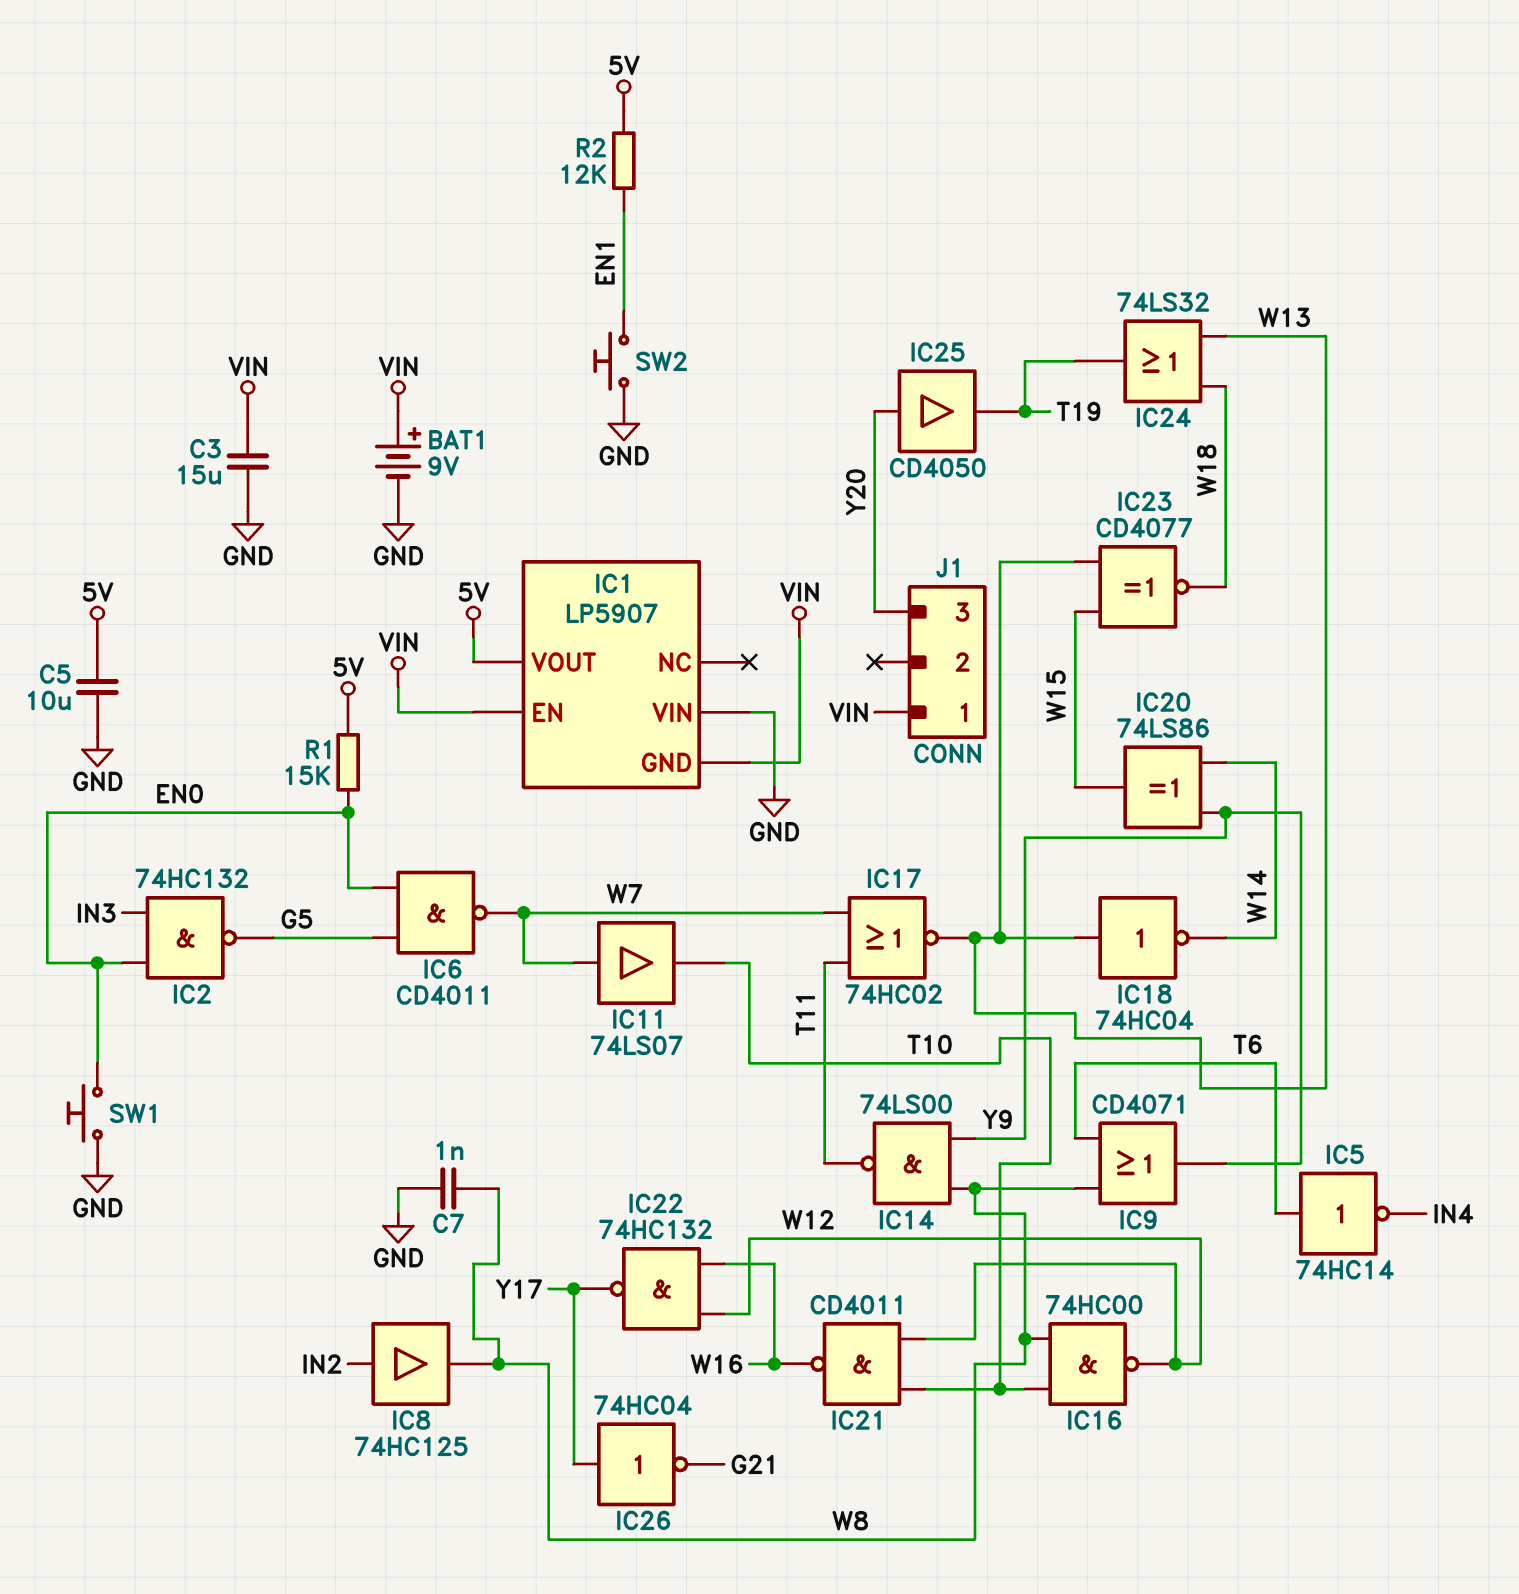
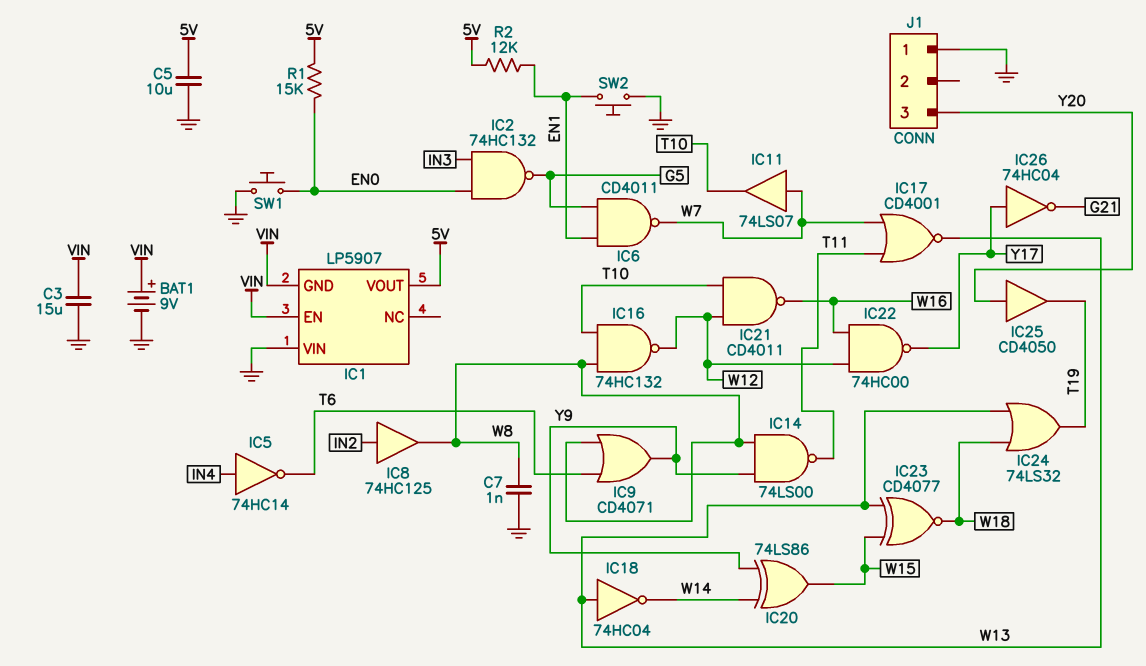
IC5: NOT 74HC14 (in T6, out IN4) -> NOT 74HC14 (in IN4, out T6)
IC6: NAND CD4011 (in EN0, in G5, out W7) -> NAND CD4011 (in EN1, in G5, out W7)
IC16: NAND 74HC00 (in T10, in W8, out W12) -> NAND 74HC132 (in T10, in W8, out W12)
IC17: NOR 74HC02 (in T11, in W7, out W13) -> NOR CD4001 (in T11, in W7, out W13)
IC22: NAND 74HC132 (in W12, in W16, out Y17) -> NAND 74HC00 (in W12, in W16, out Y17)
J1 pin 1: VIN -> GND

